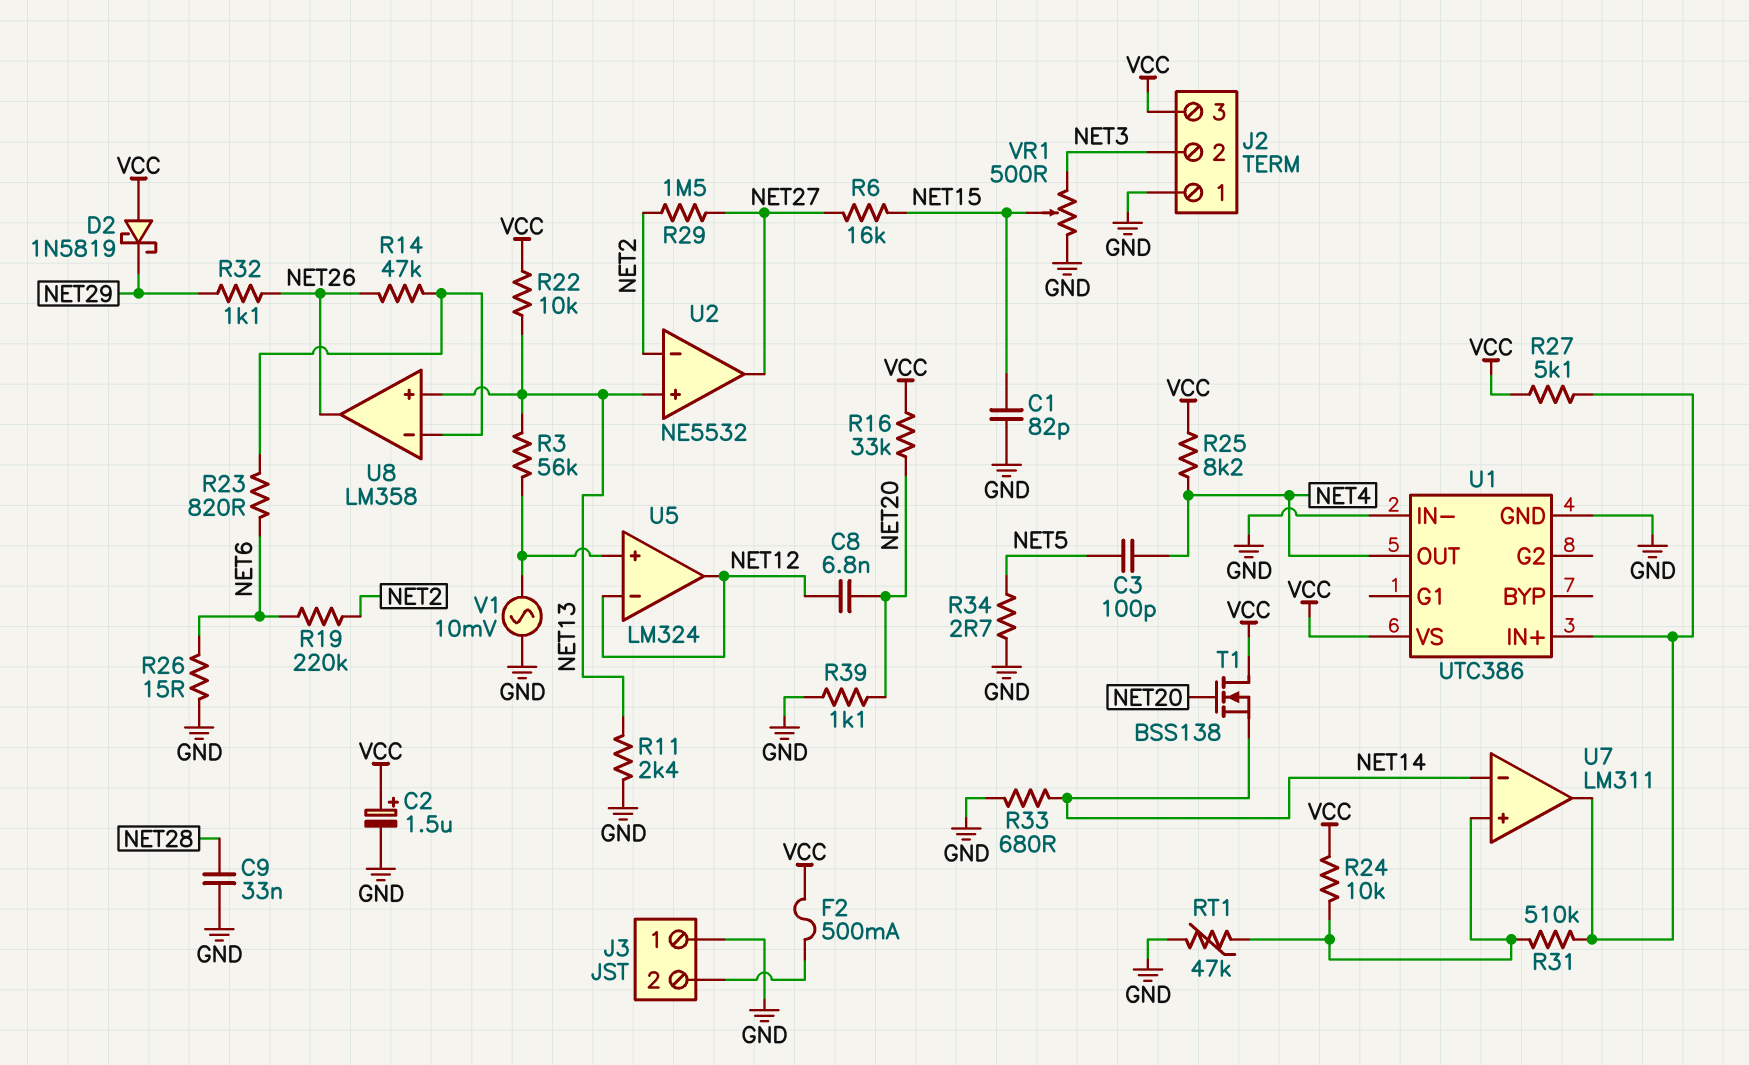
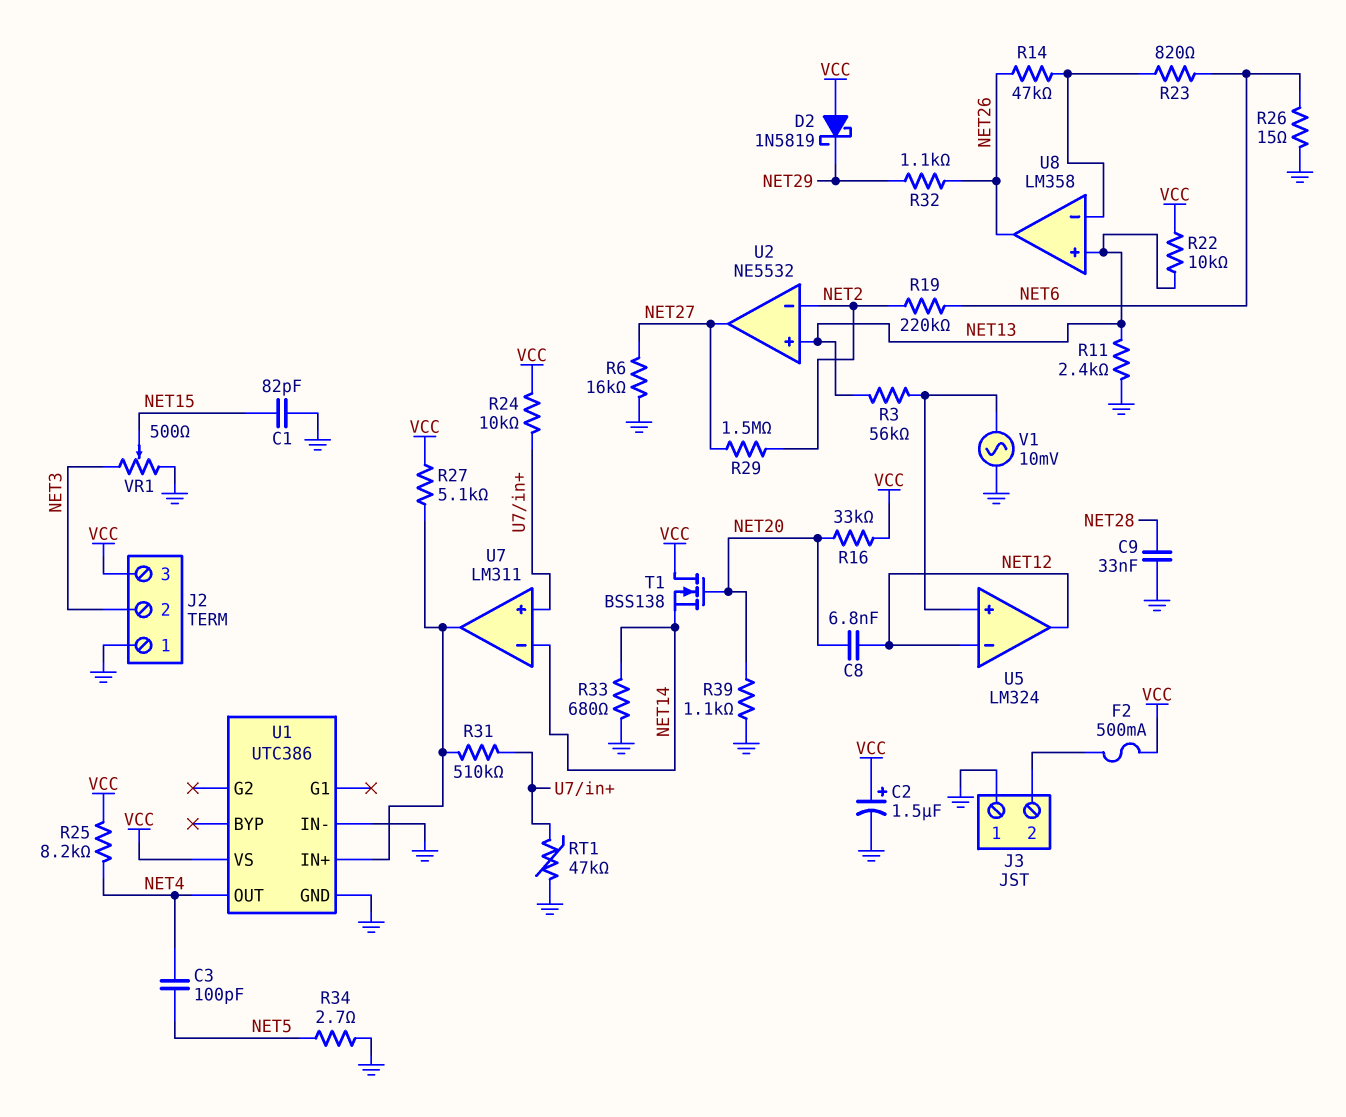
R6: 16k (NET15, NET27) -> 16k (GND, NET27)

